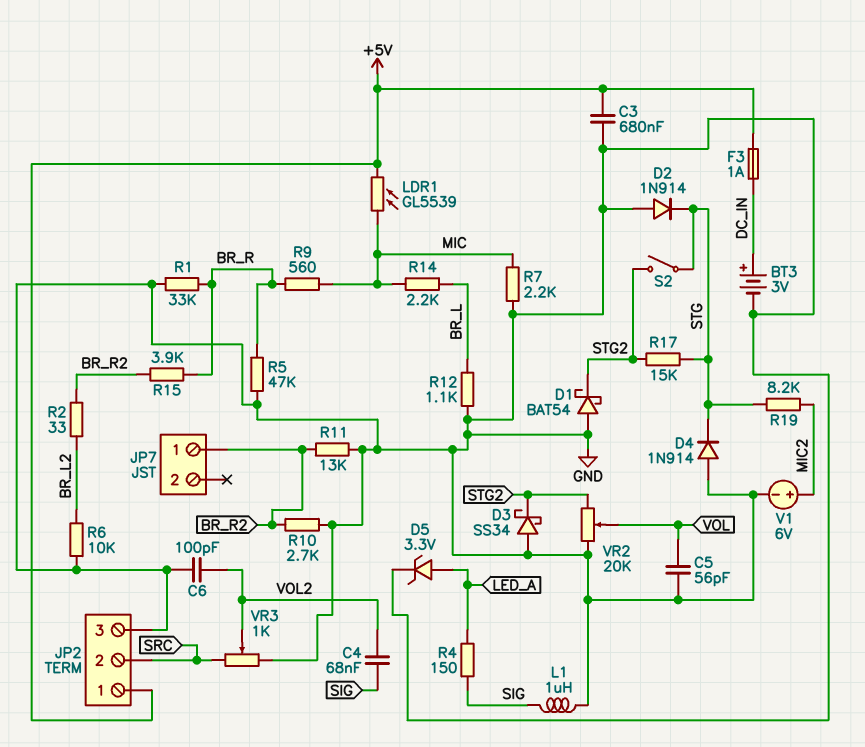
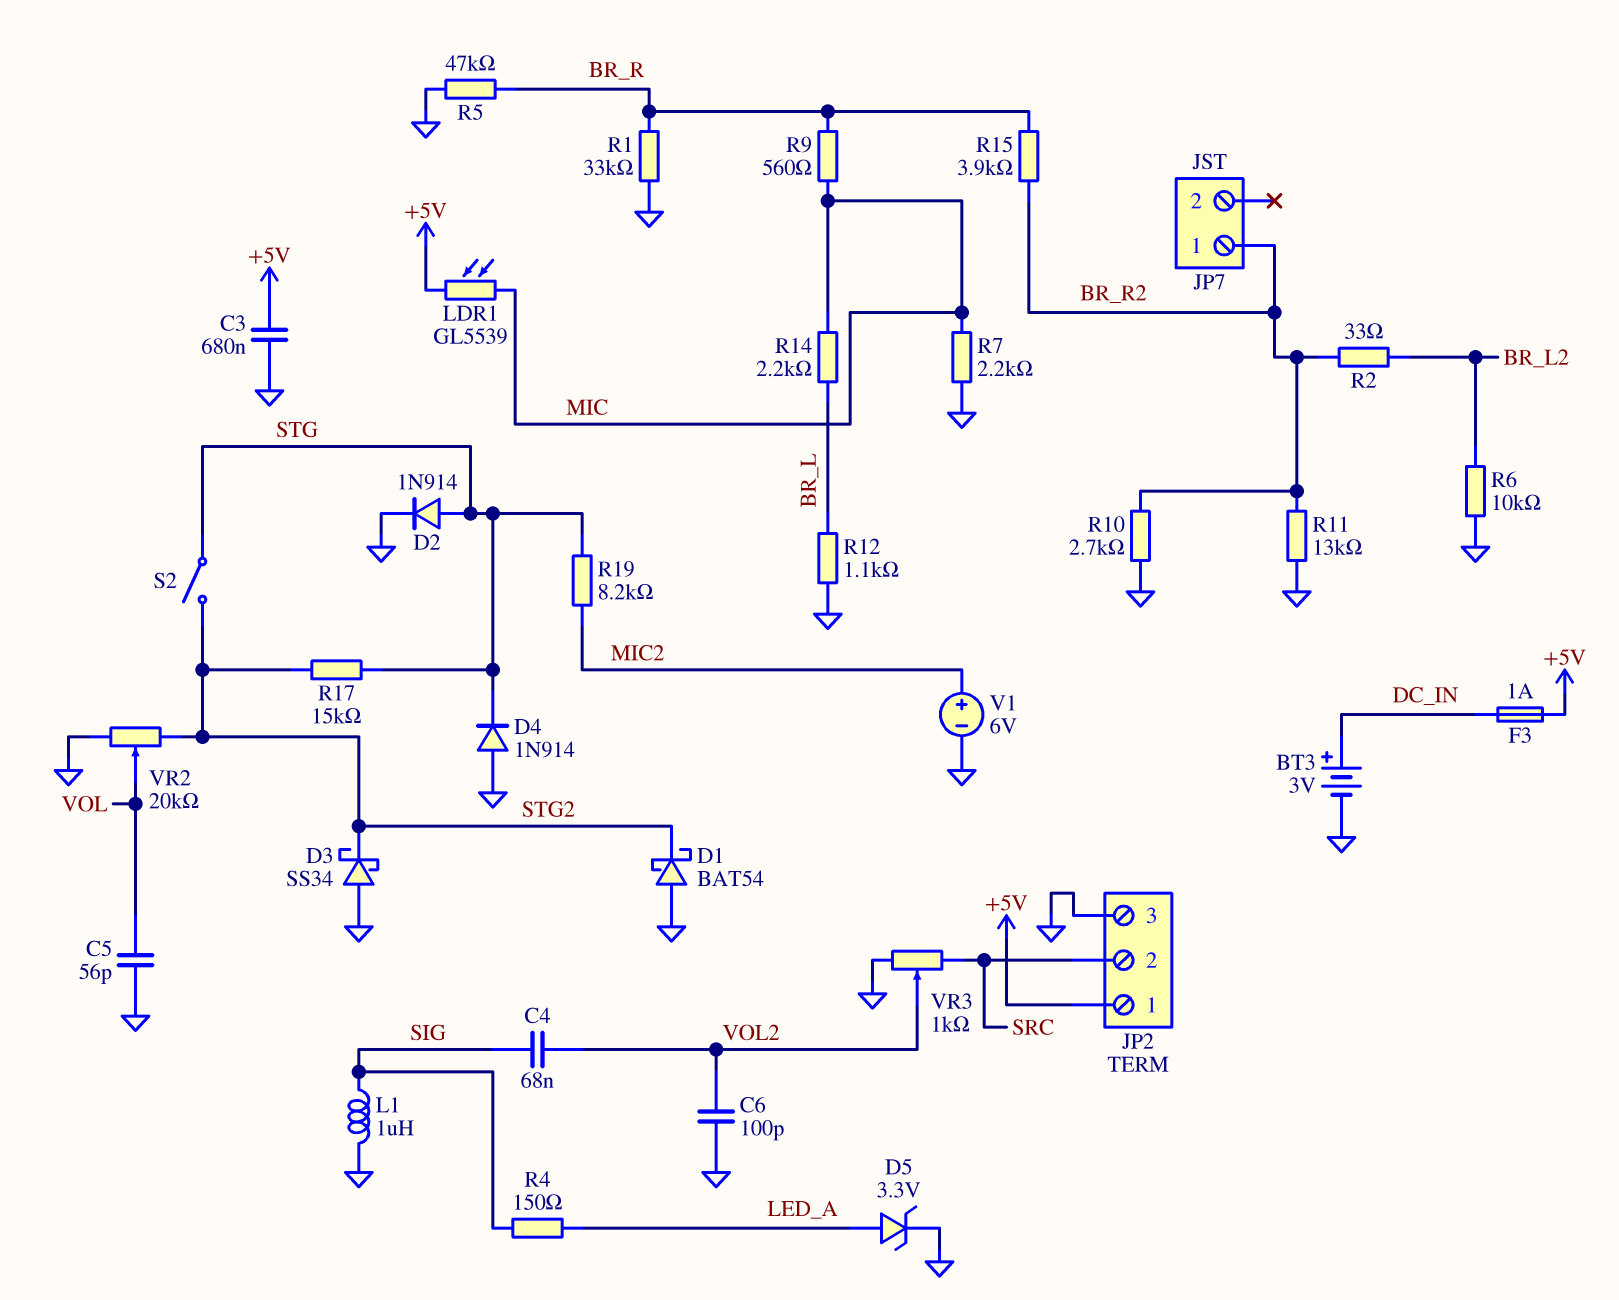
D2: diode 1N914 (A GND, K STG) -> diode 1N914 (A STG, K GND)

